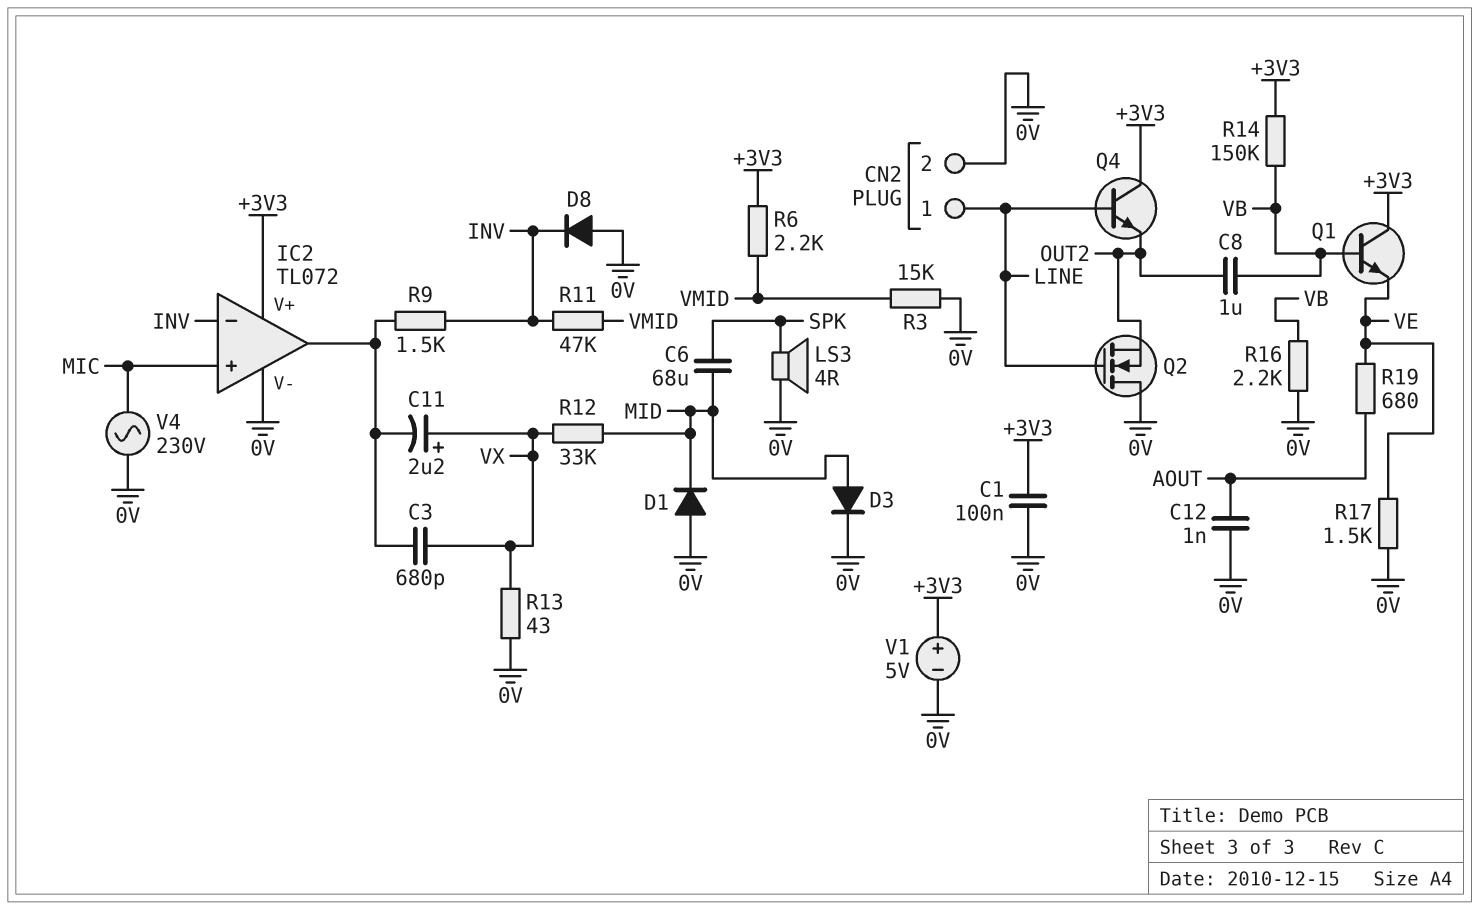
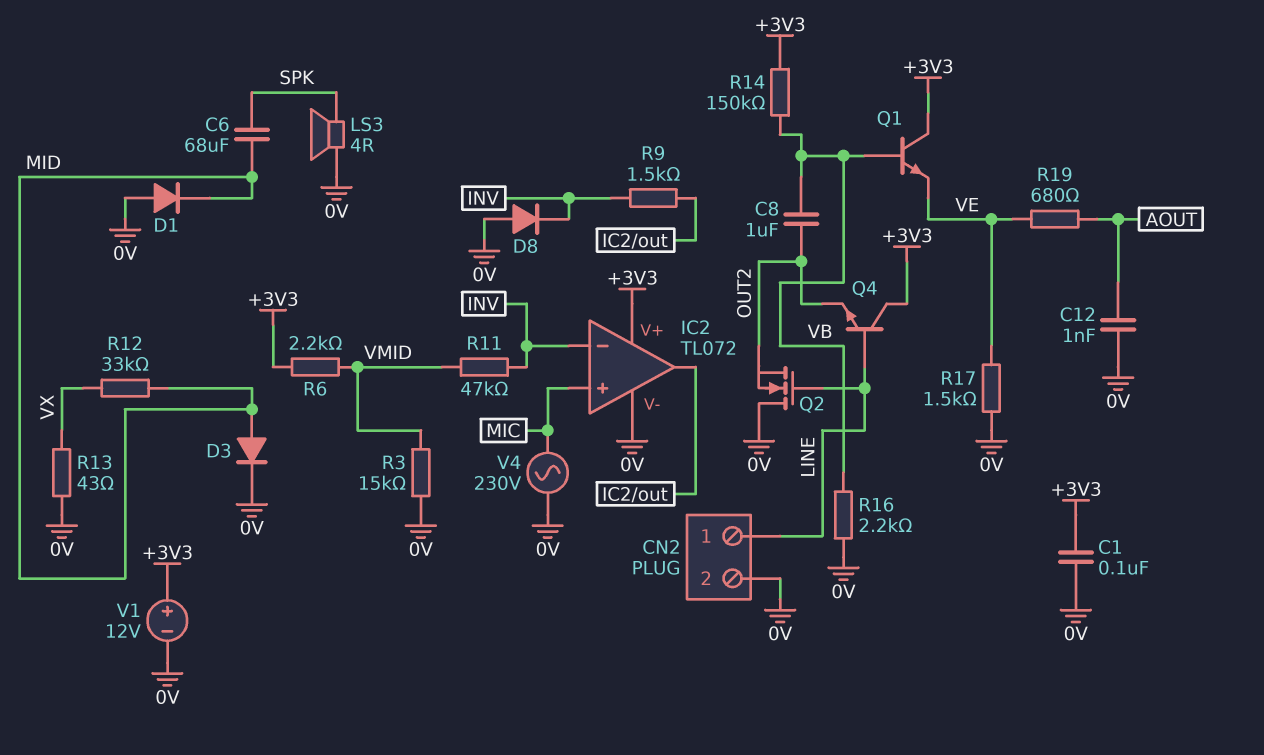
C3: 680pF (IC2/out, VX) -> none
C11: 2.2uF (plus VX, minus IC2/out) -> none
V1: 5V (plus +3V3, minus 0V) -> 12V (plus +3V3, minus 0V)

